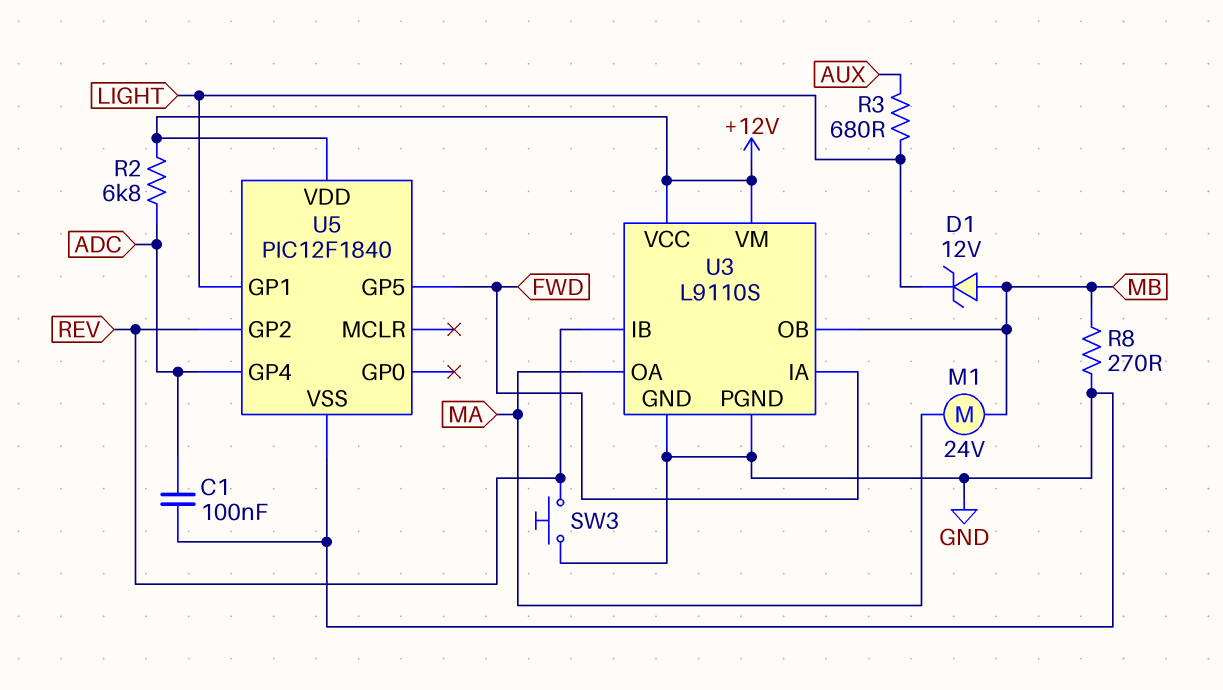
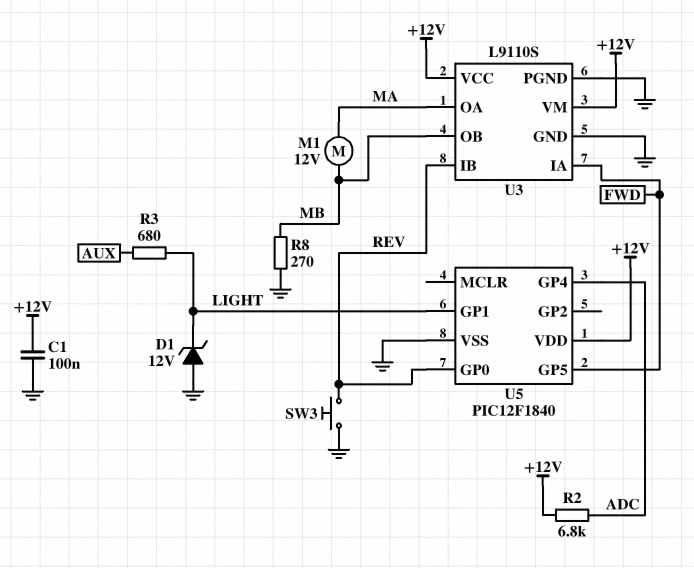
C1: 100nF (ADC, GND) -> 100nF (+12V, GND)
D1: zener 12V (A MB, K LIGHT) -> zener 12V (A GND, K LIGHT)
M1: motor 24V (MA, MB) -> motor 12V (MA, MB)
U5 pin GP0: none -> REV
U5 pin GP2: REV -> none

